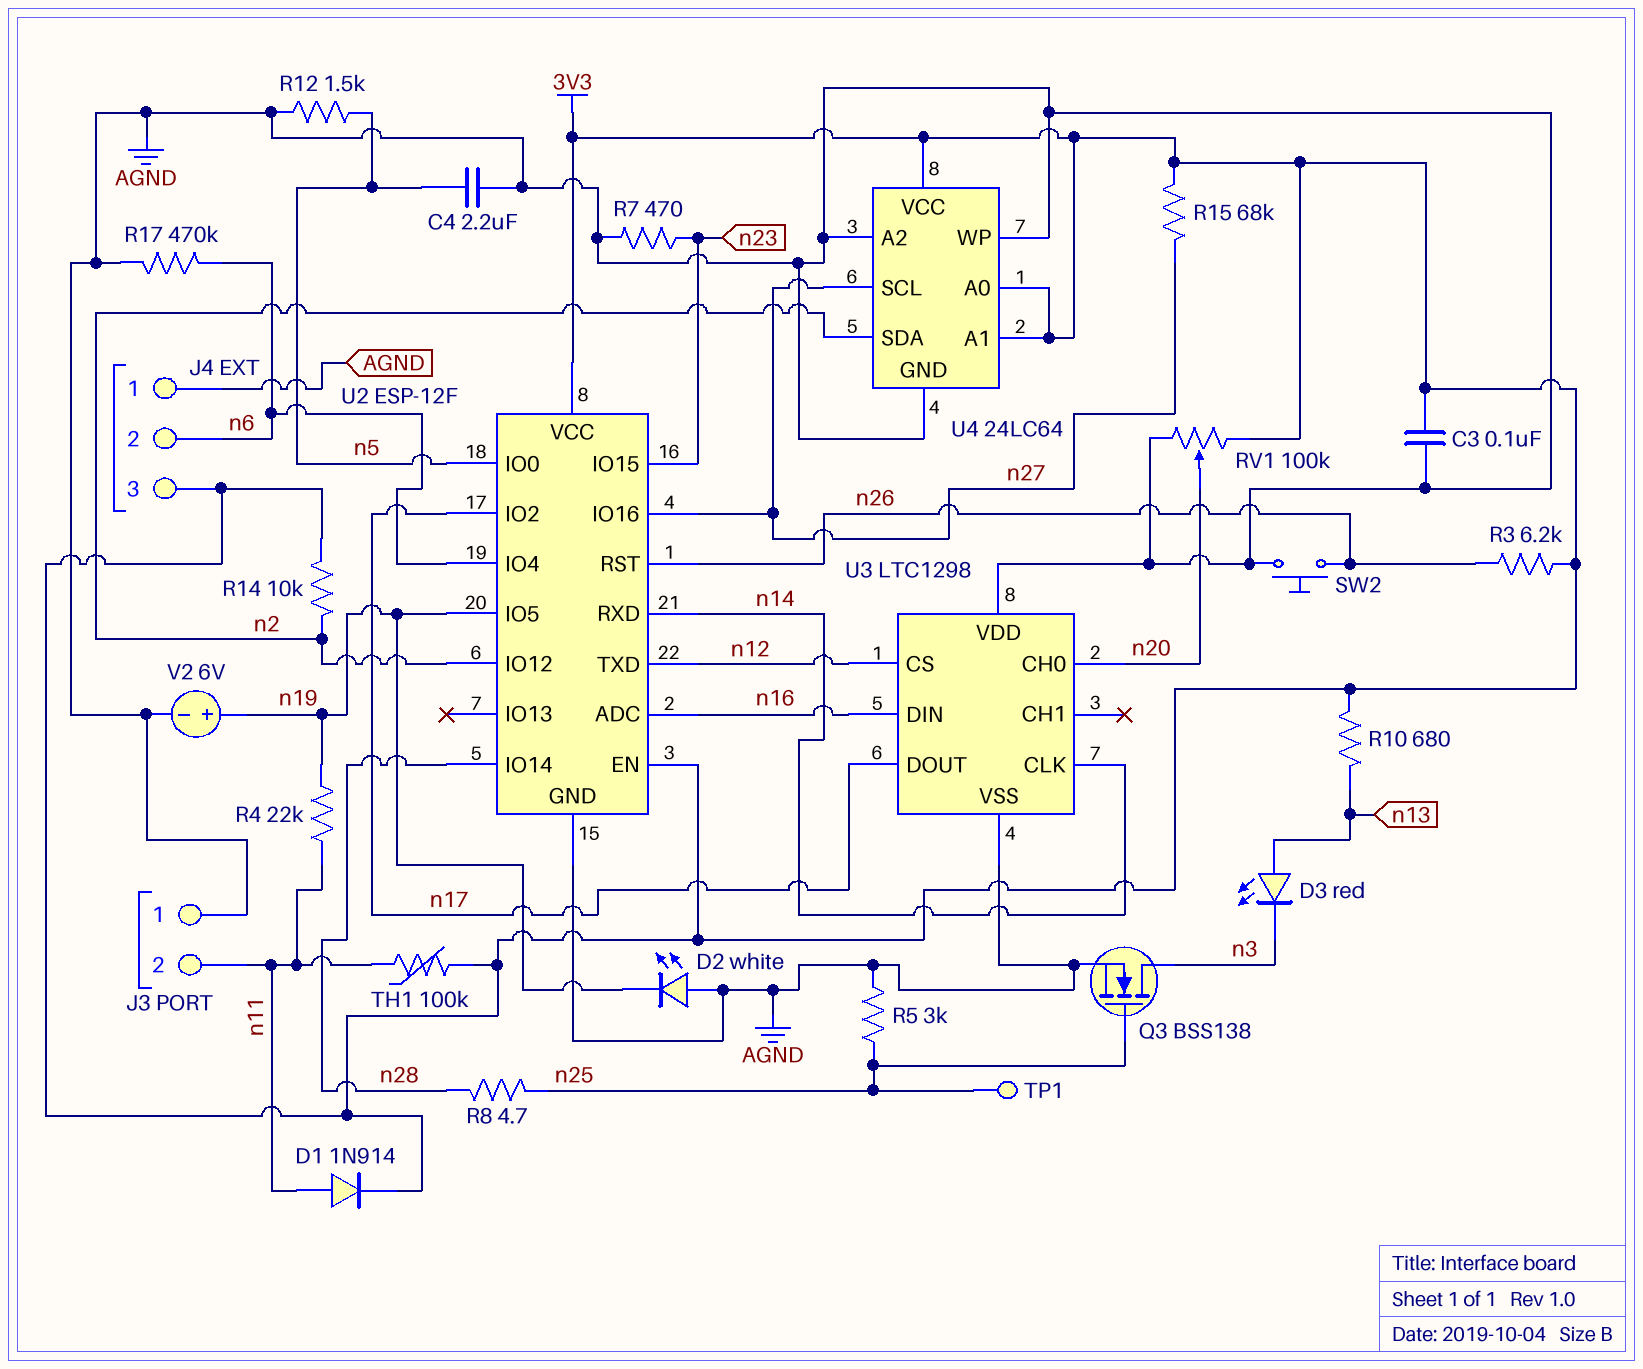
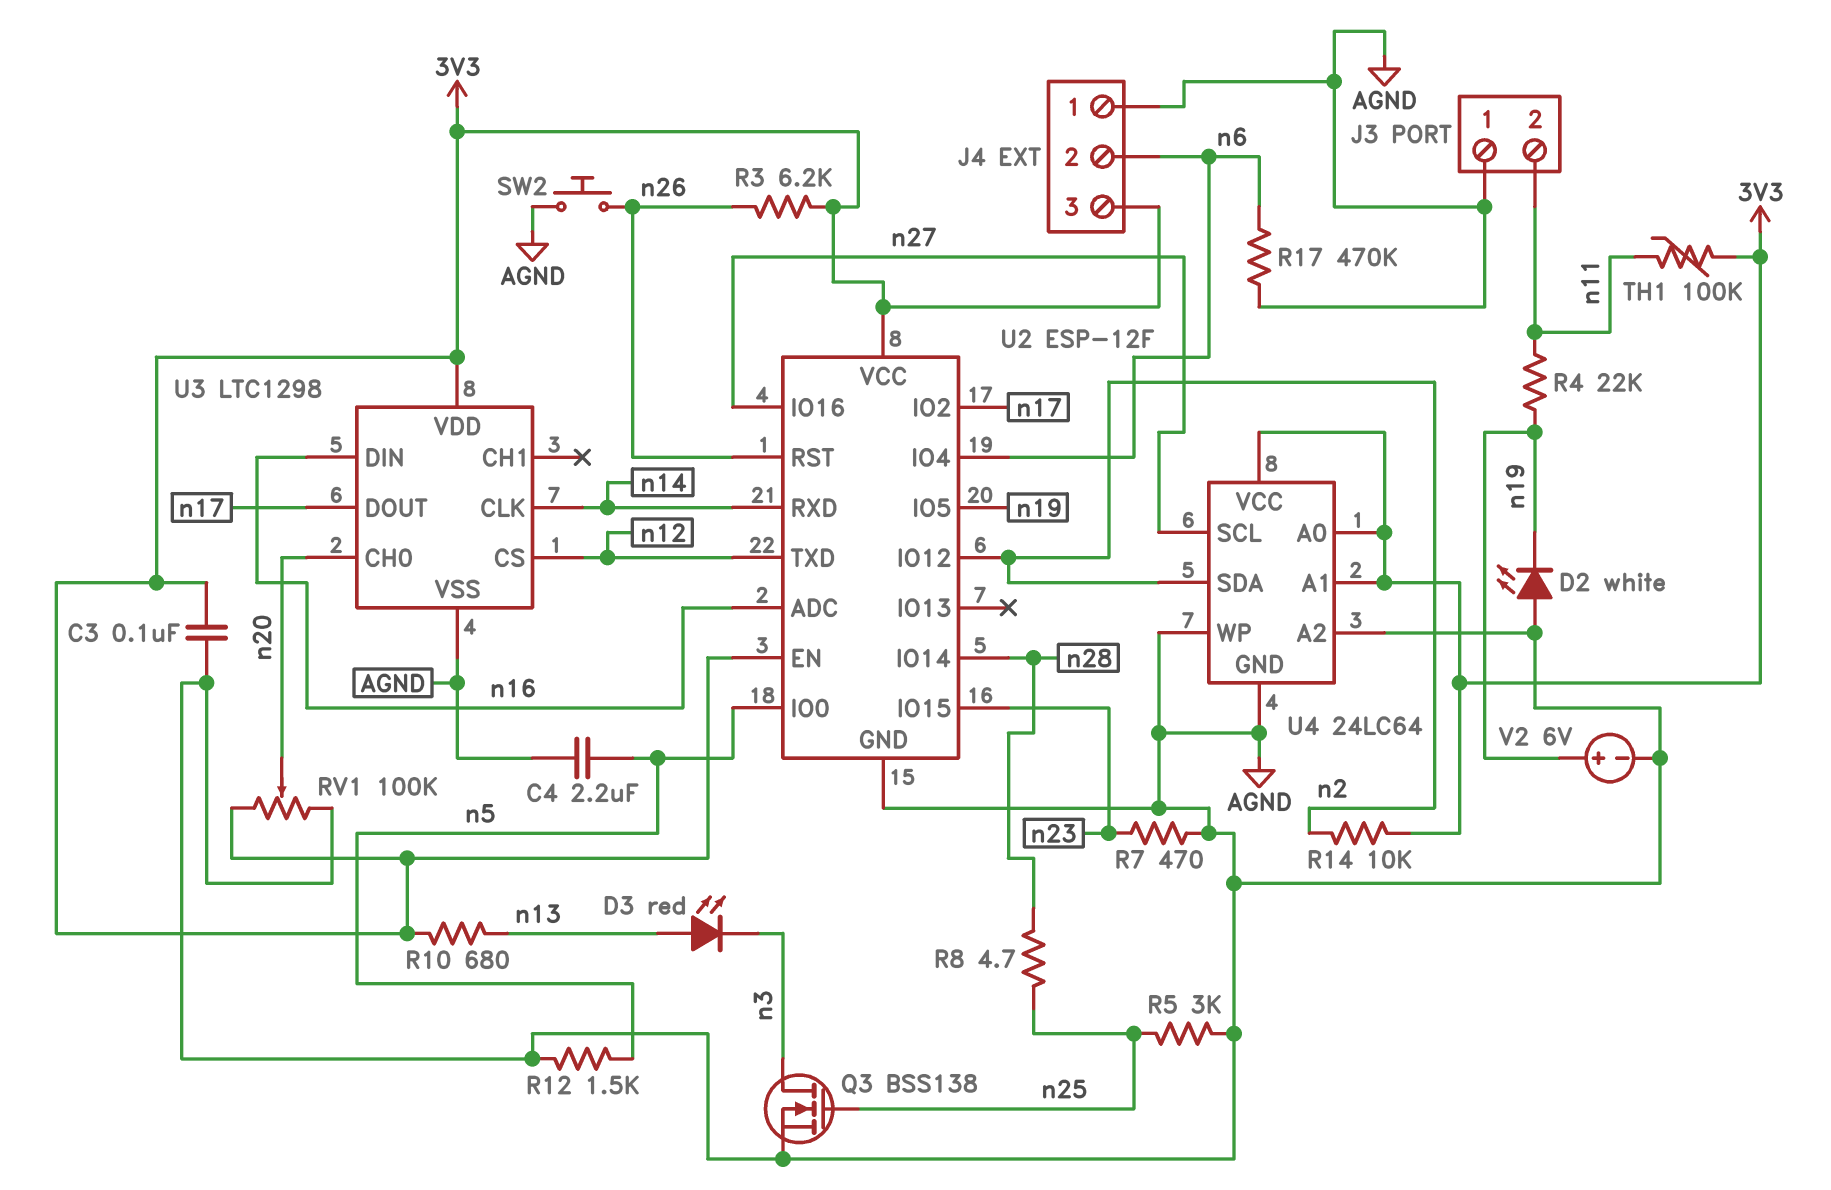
D1: diode 1N914 (A n11, K 3V3) -> none
R15: 68k (3V3, n27) -> none
TP1: test point (n25) -> none
U3 pin VDD: AGND -> 3V3

